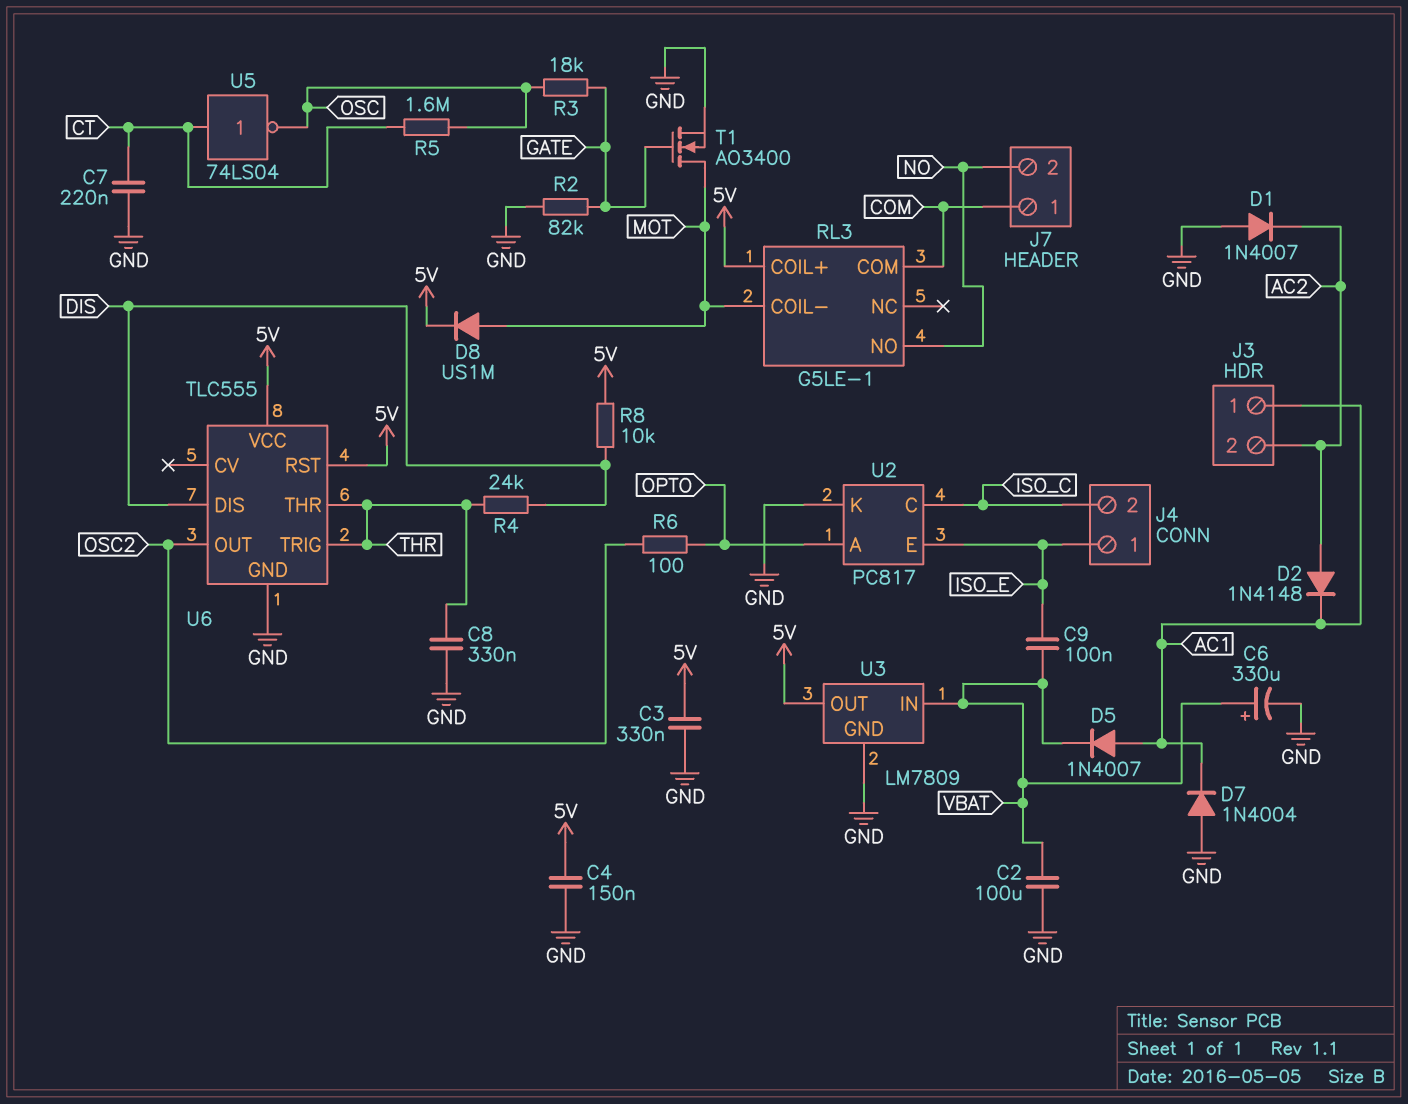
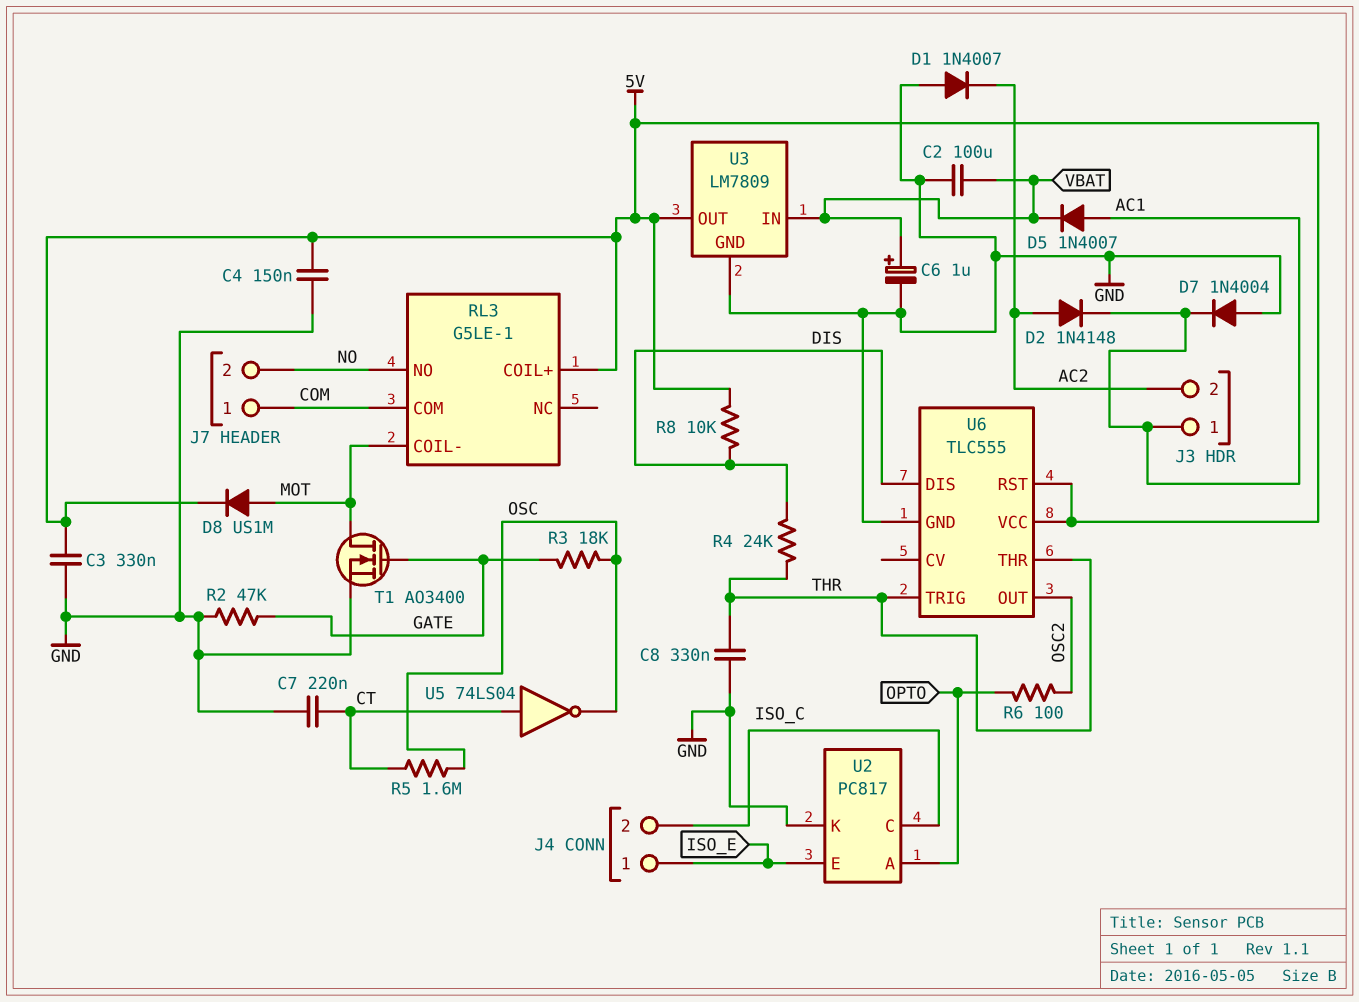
C6: 330uF (plus VBAT, minus GND) -> 1uF (plus VBAT, minus GND)
C9: 100nF (ISO_E, VBAT) -> none
R2: 82k (GATE, GND) -> 47k (GATE, GND)

